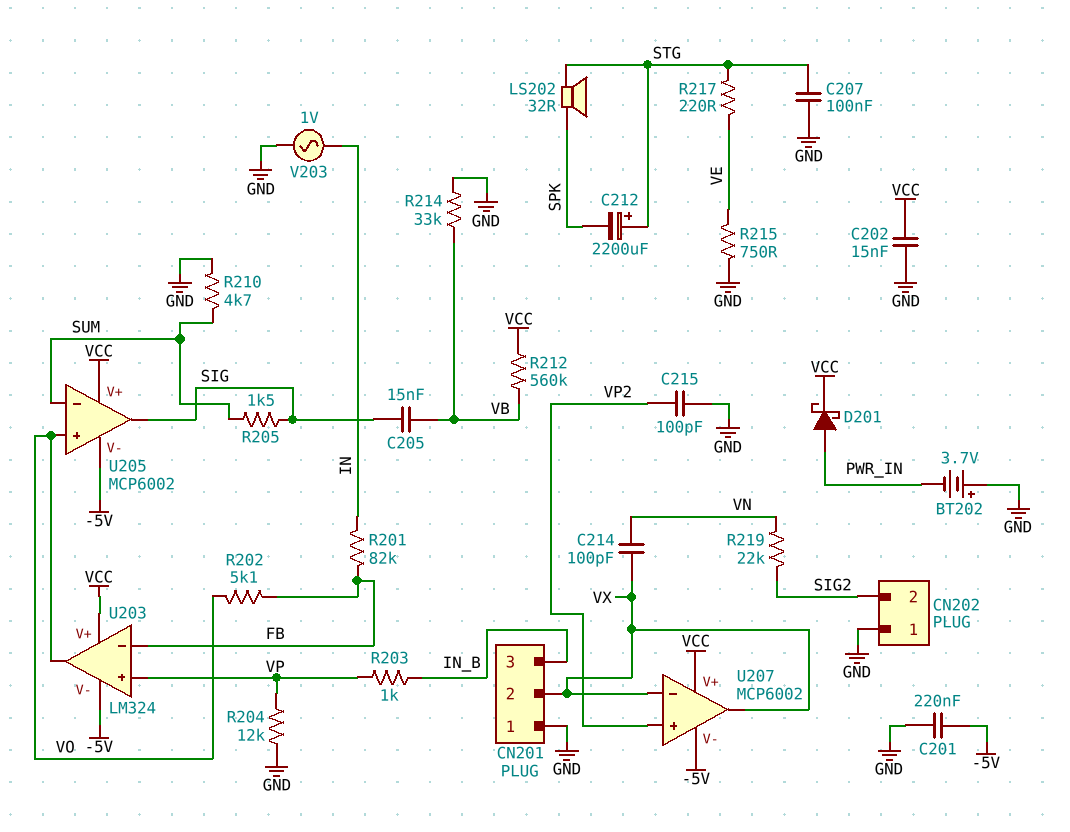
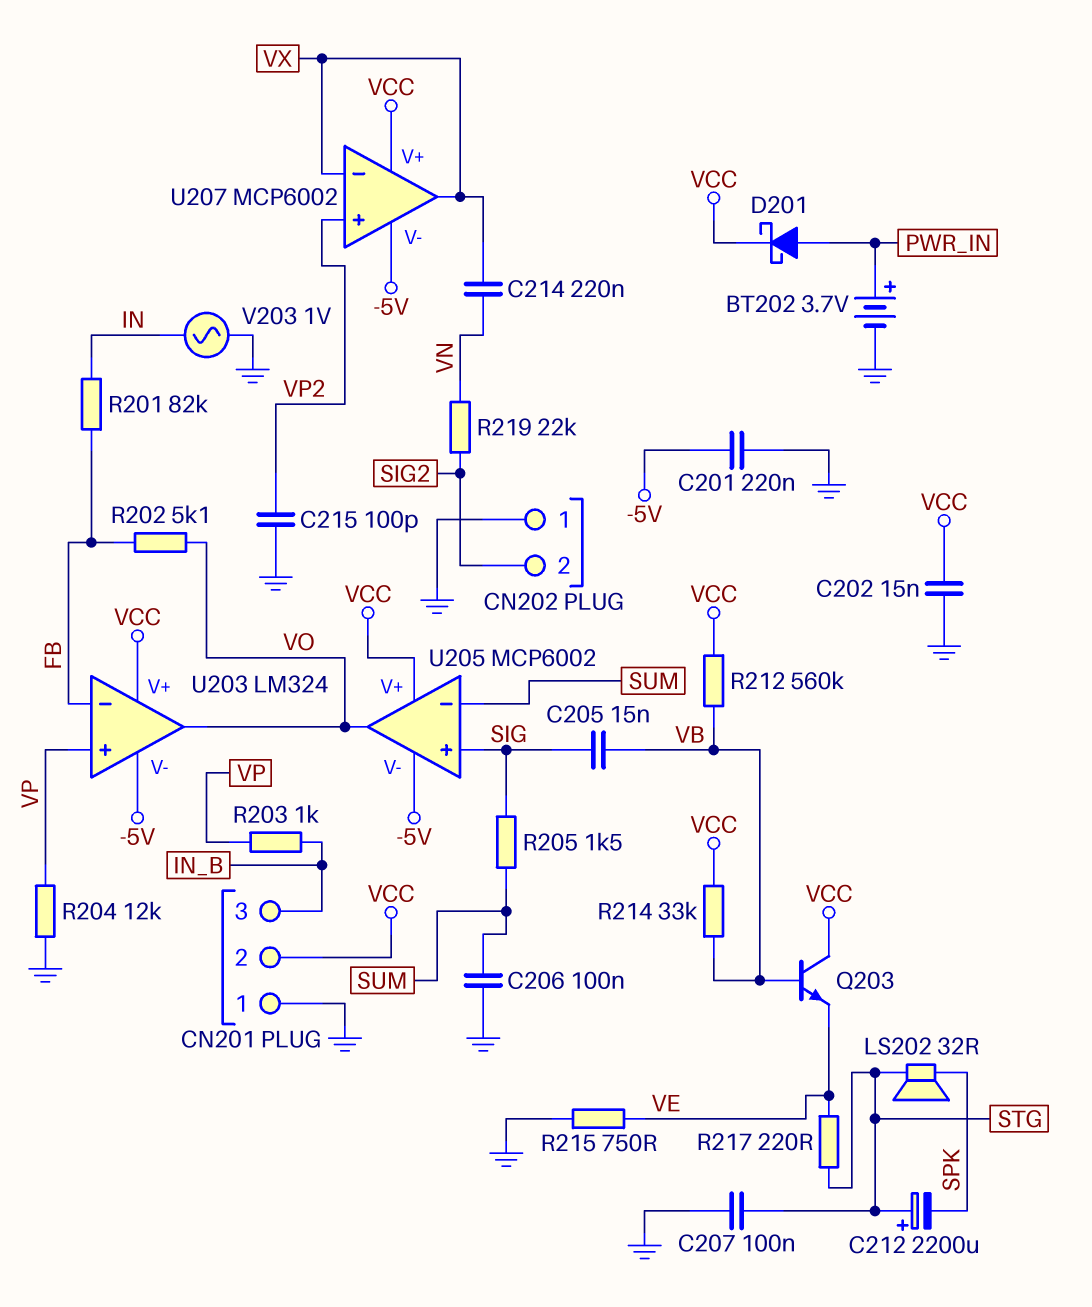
BT202: 3.7V (plus GND, minus PWR_IN) -> 3.7V (plus PWR_IN, minus GND)
C206: none -> 100nF (GND, SUM)
C214: 100pF (VN, VX) -> 220nF (VN, VX)
CN201 pin 2: VX -> VCC
Q203: none -> NPN (B VB, C VCC, E VE)
R210: 4.7k (GND, SUM) -> none
R214: 33k (GND, VB) -> 33k (VB, VCC)
U205 pin in+: VO -> SIG
U205 pin out: SIG -> VO

